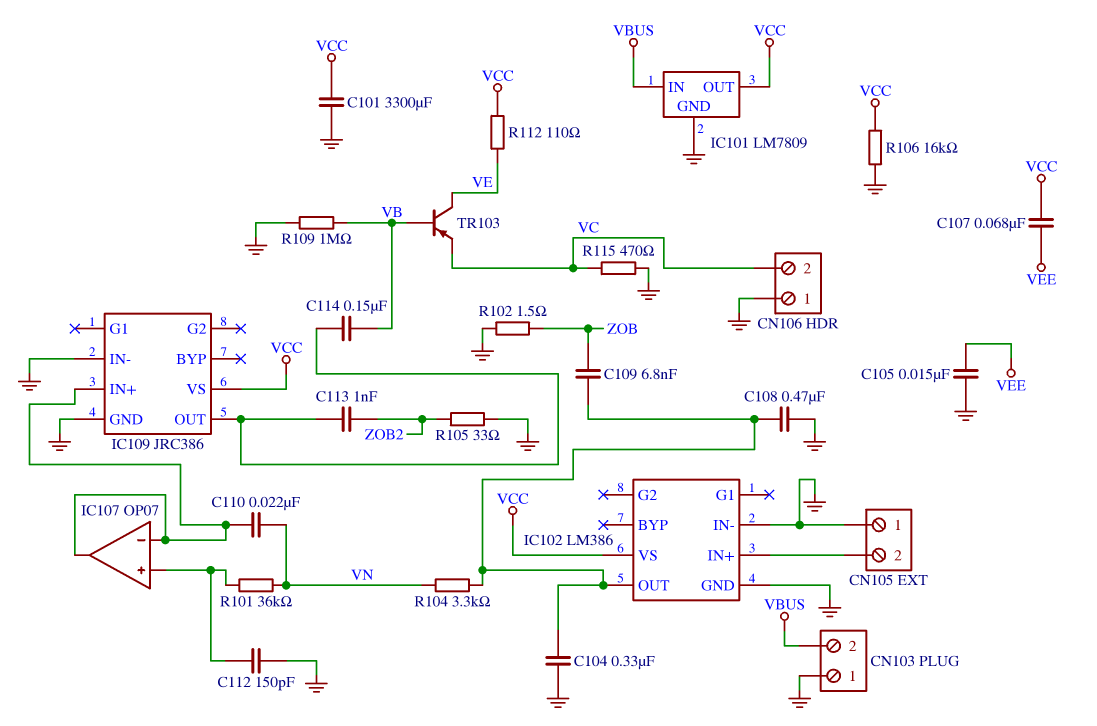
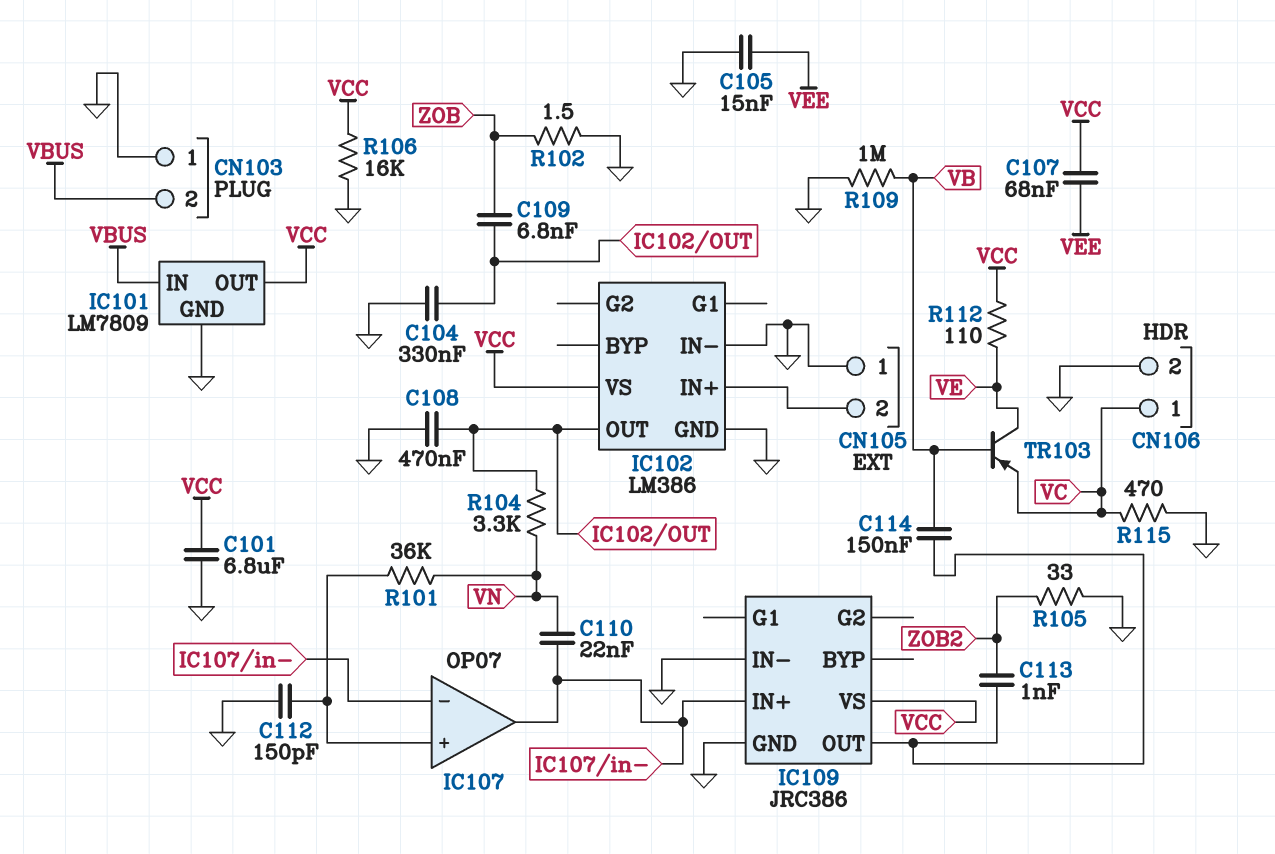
C101: 3300uF (GND, VCC) -> 6.8uF (GND, VCC)
CN106 pin 1: GND -> VC
CN106 pin 2: VC -> GND

